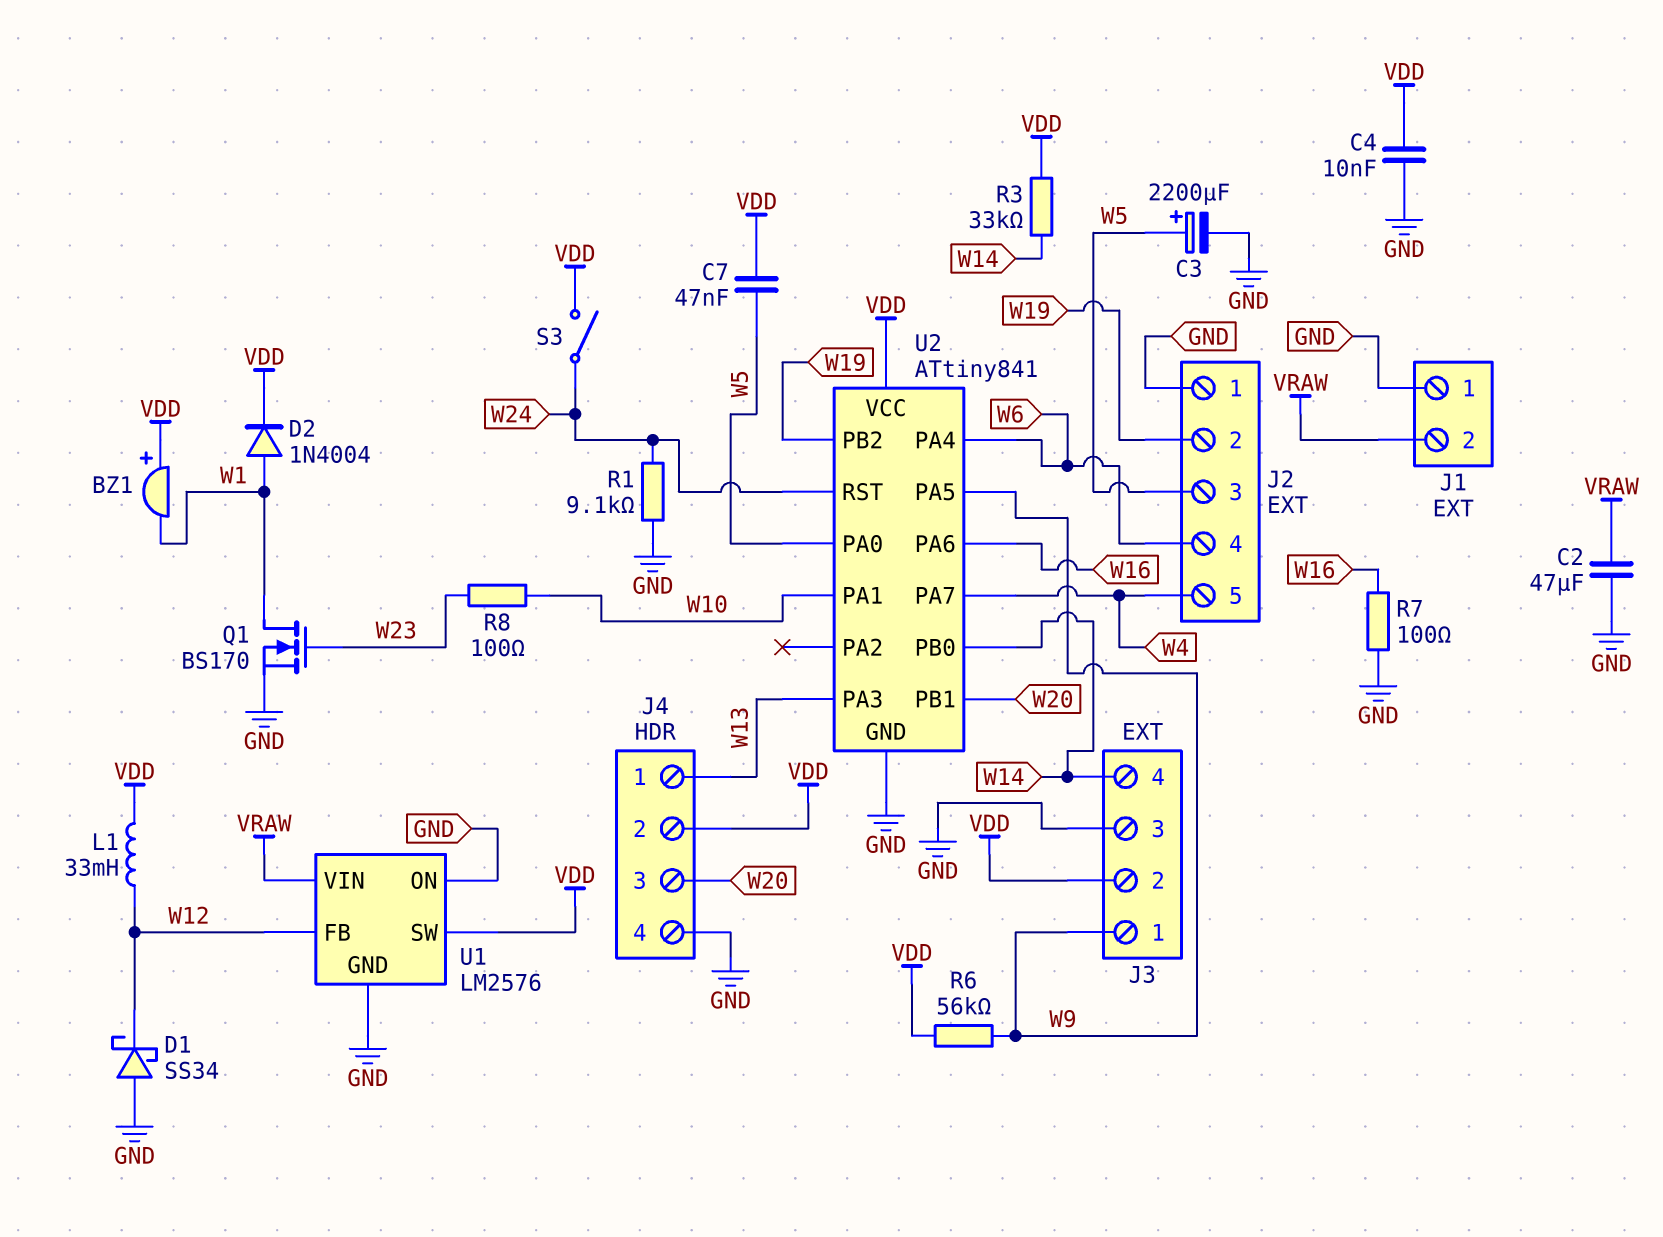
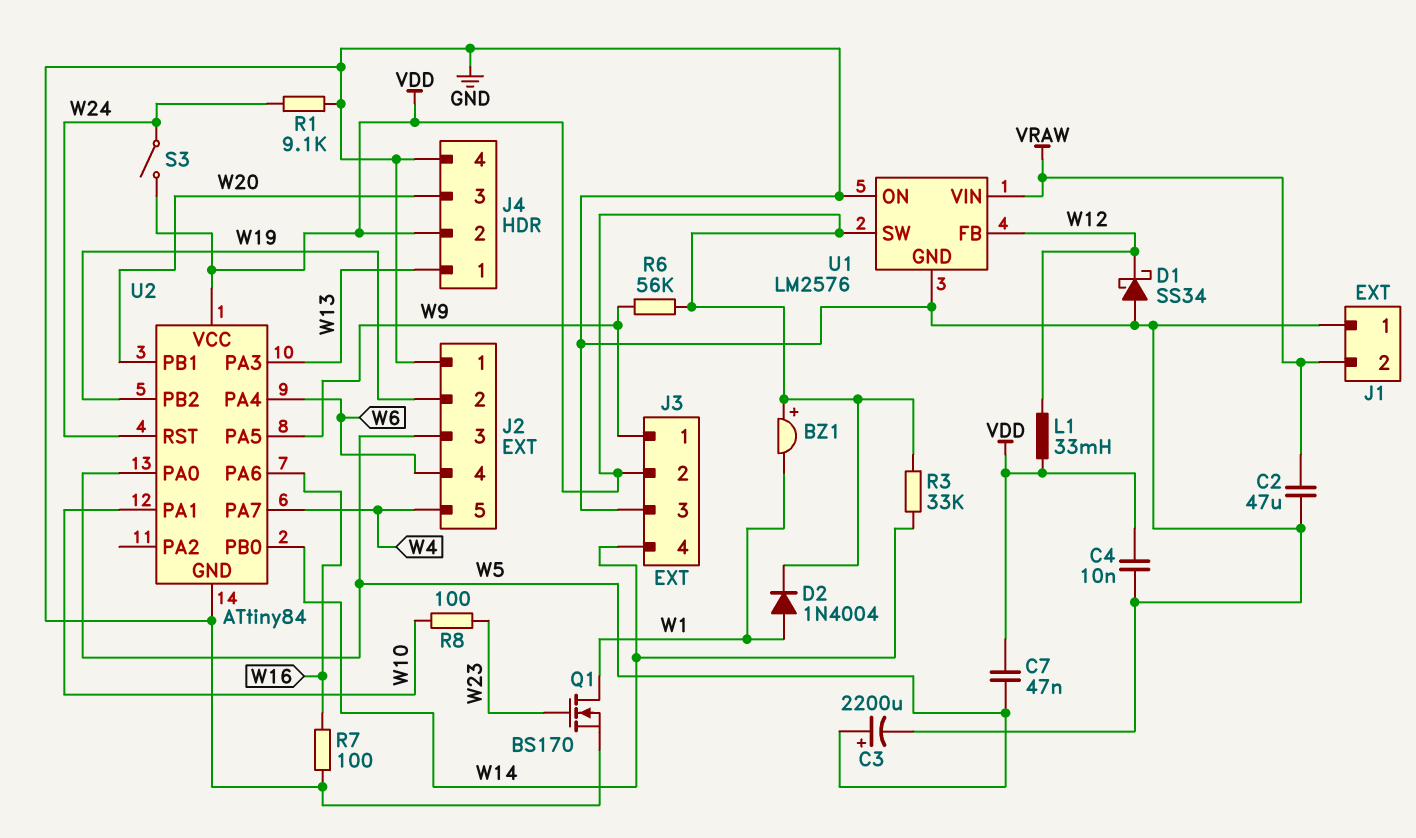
U2: ATtiny841 -> ATtiny84

